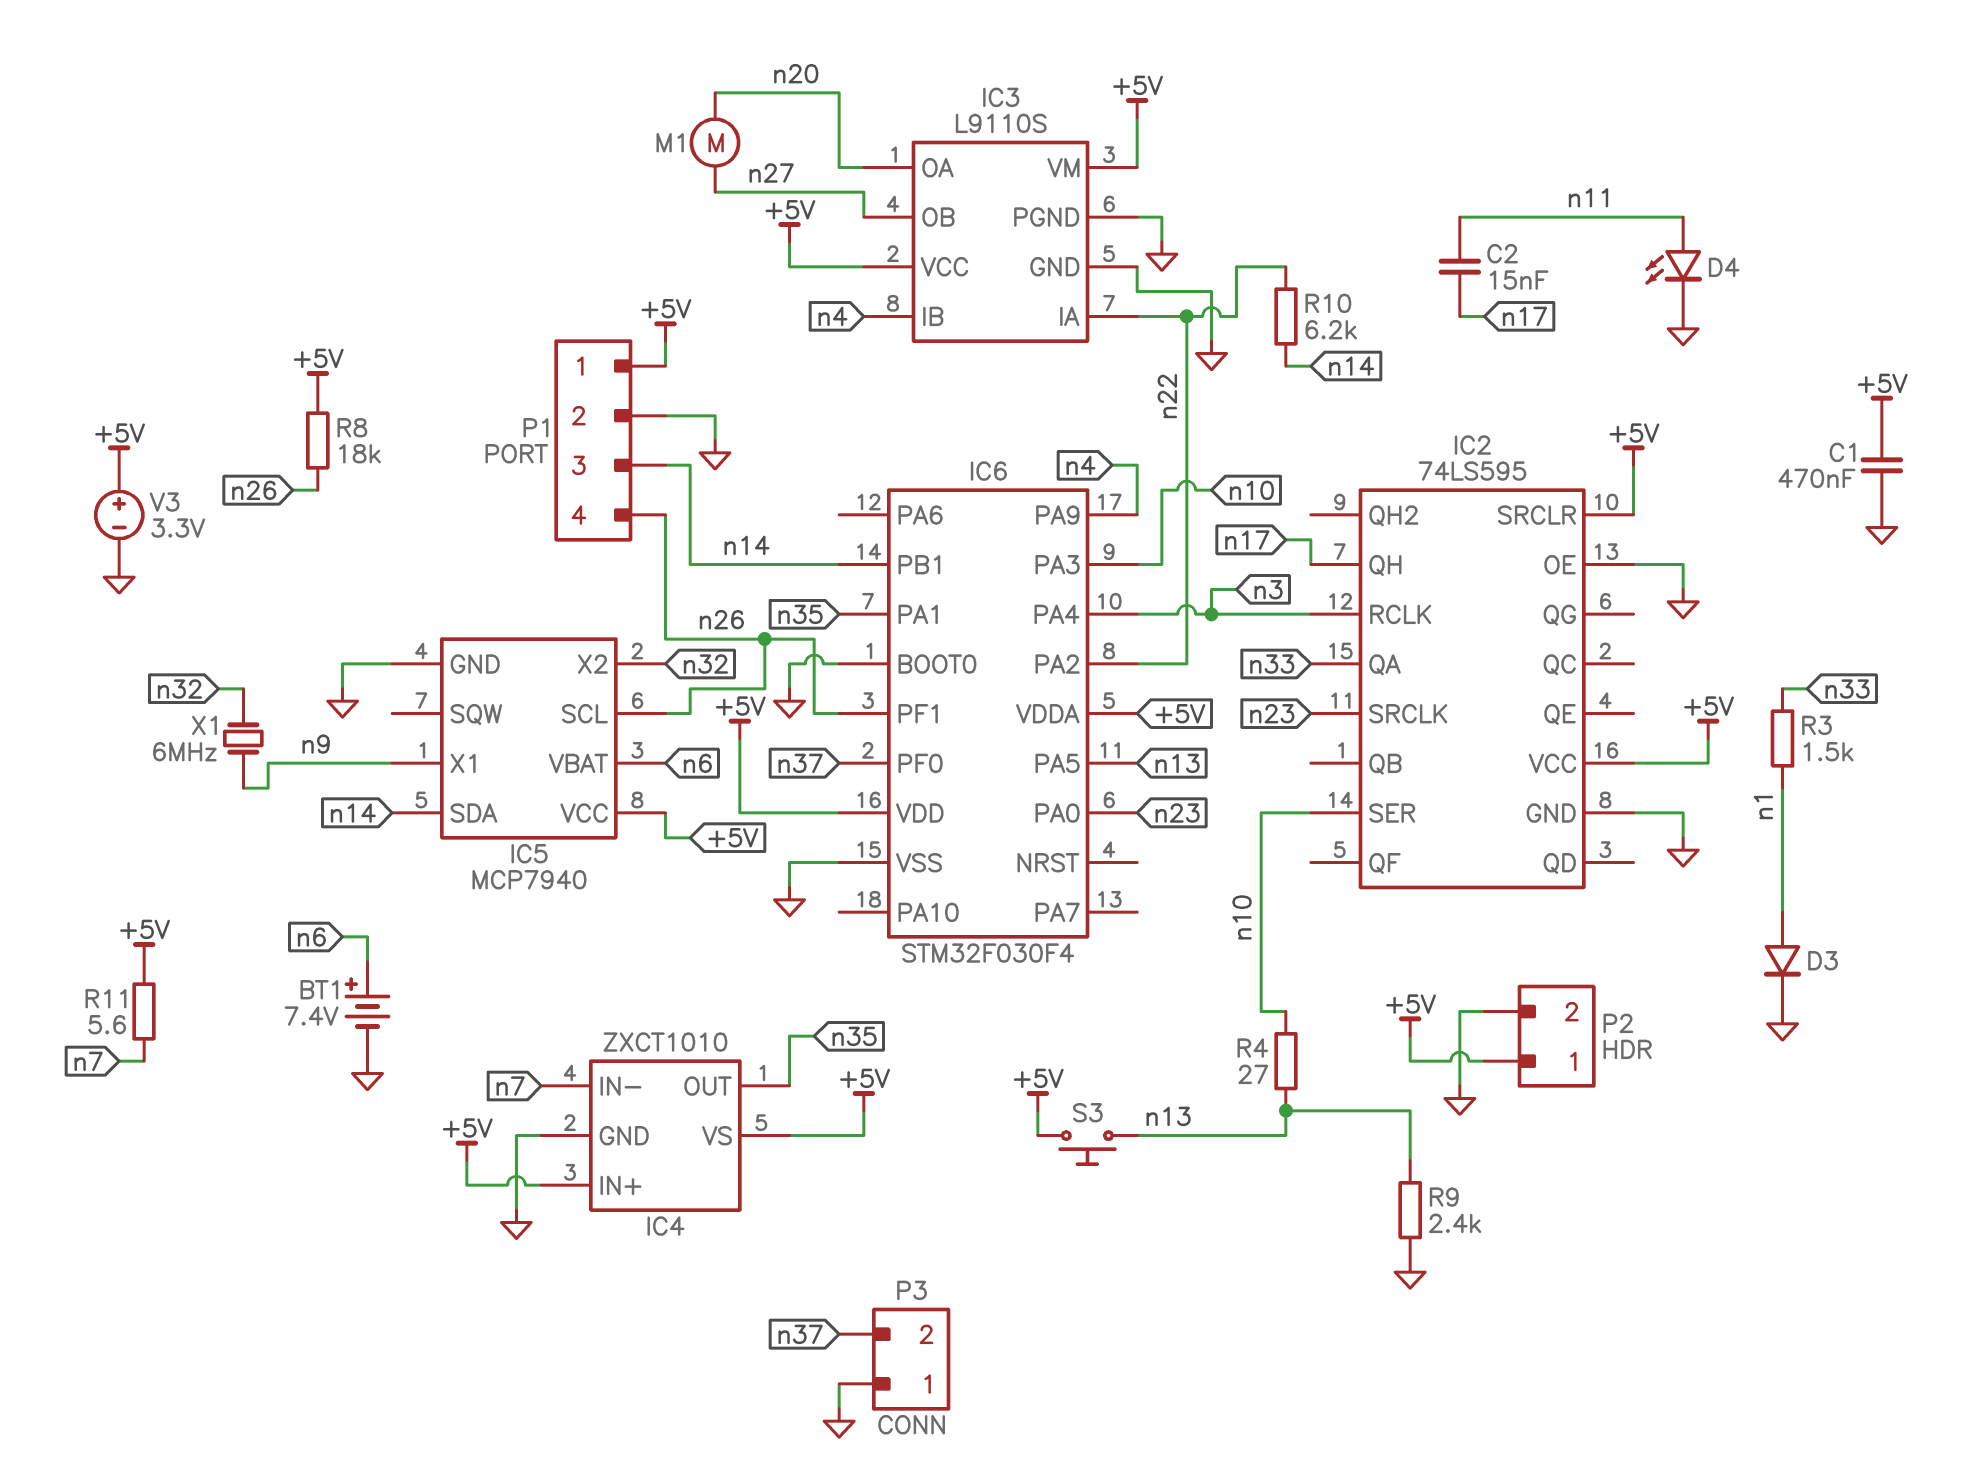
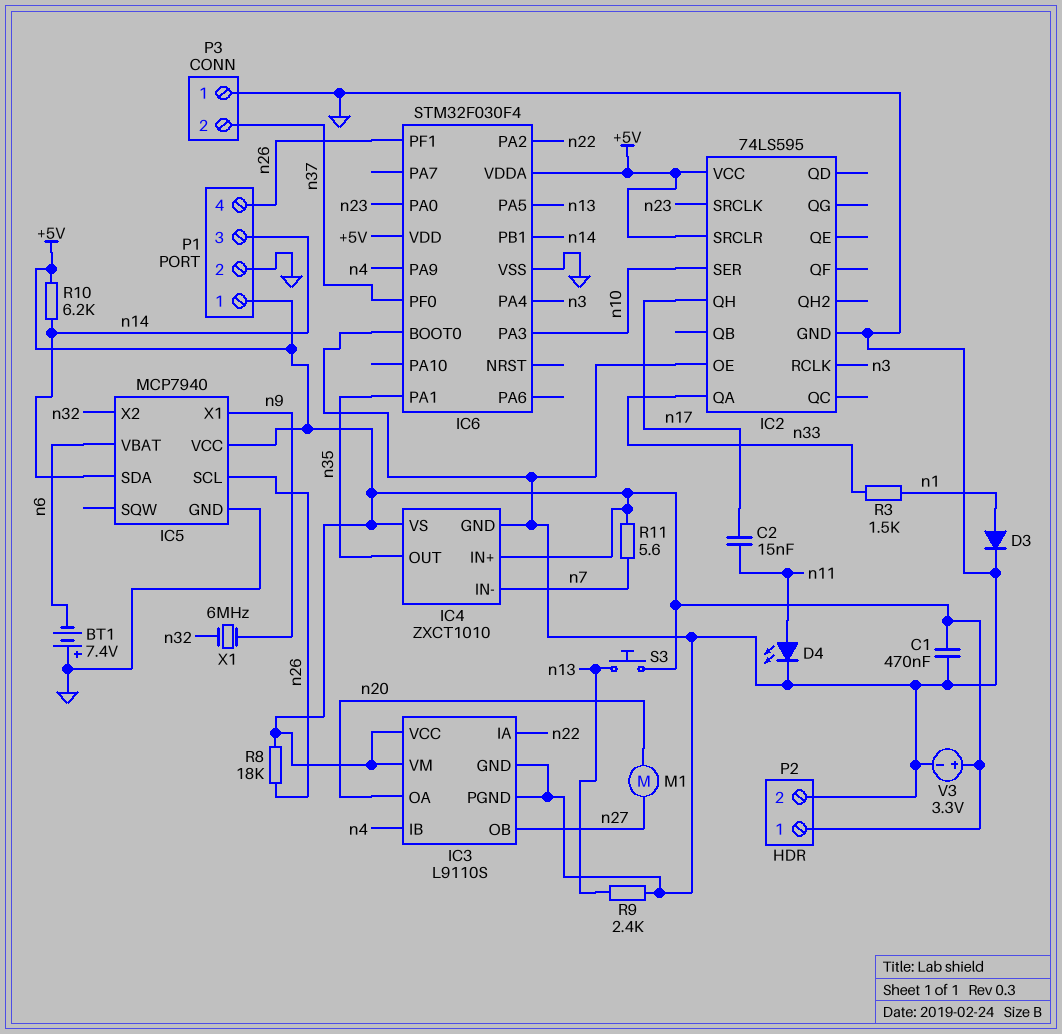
BT1: 7.4V (plus n6, minus GND) -> 7.4V (plus GND, minus n6)
R4: 27 (n10, n13) -> none
R10: 6.2k (n14, n22) -> 6.2k (+5V, n14)

